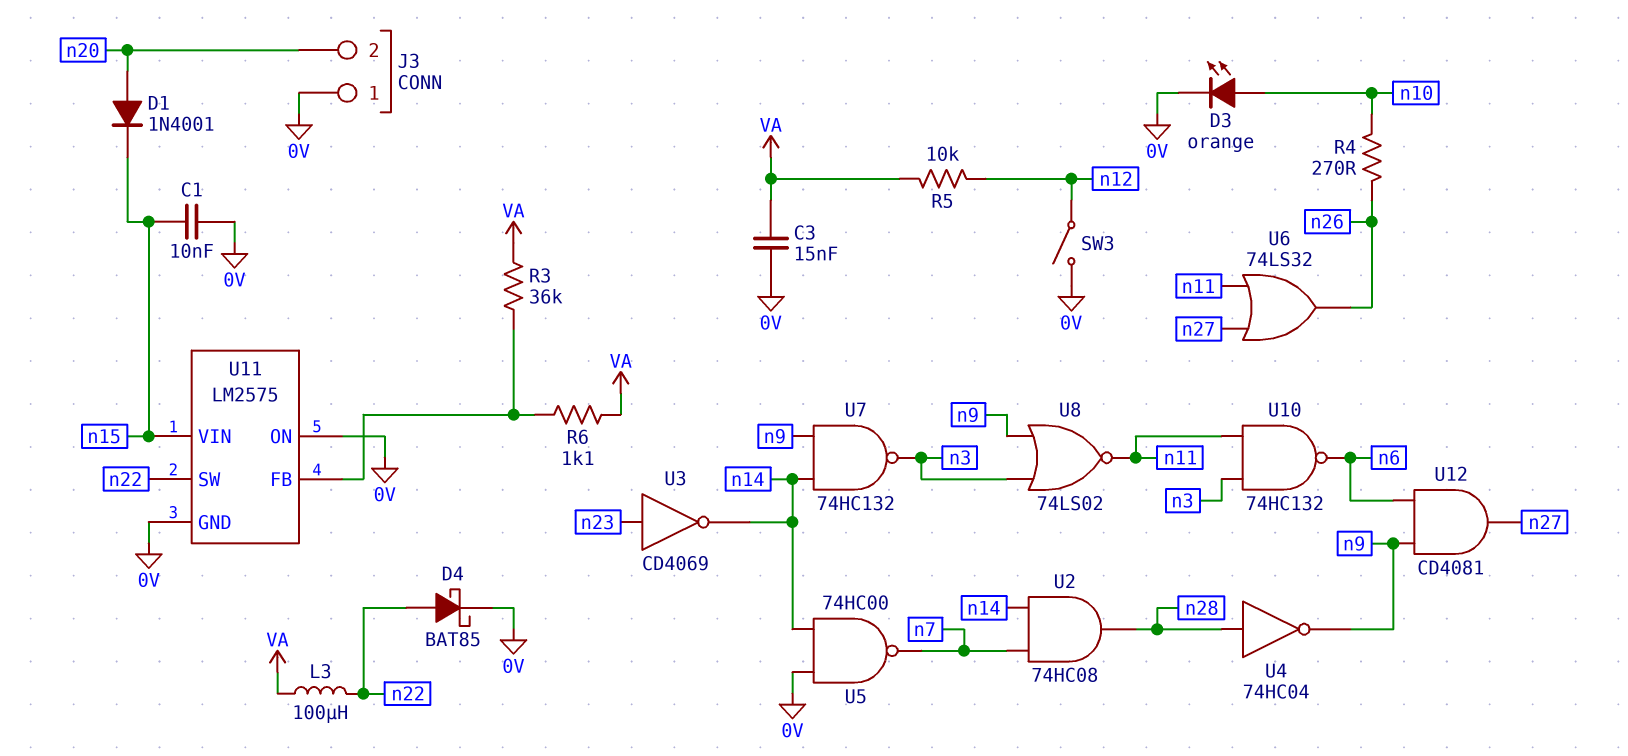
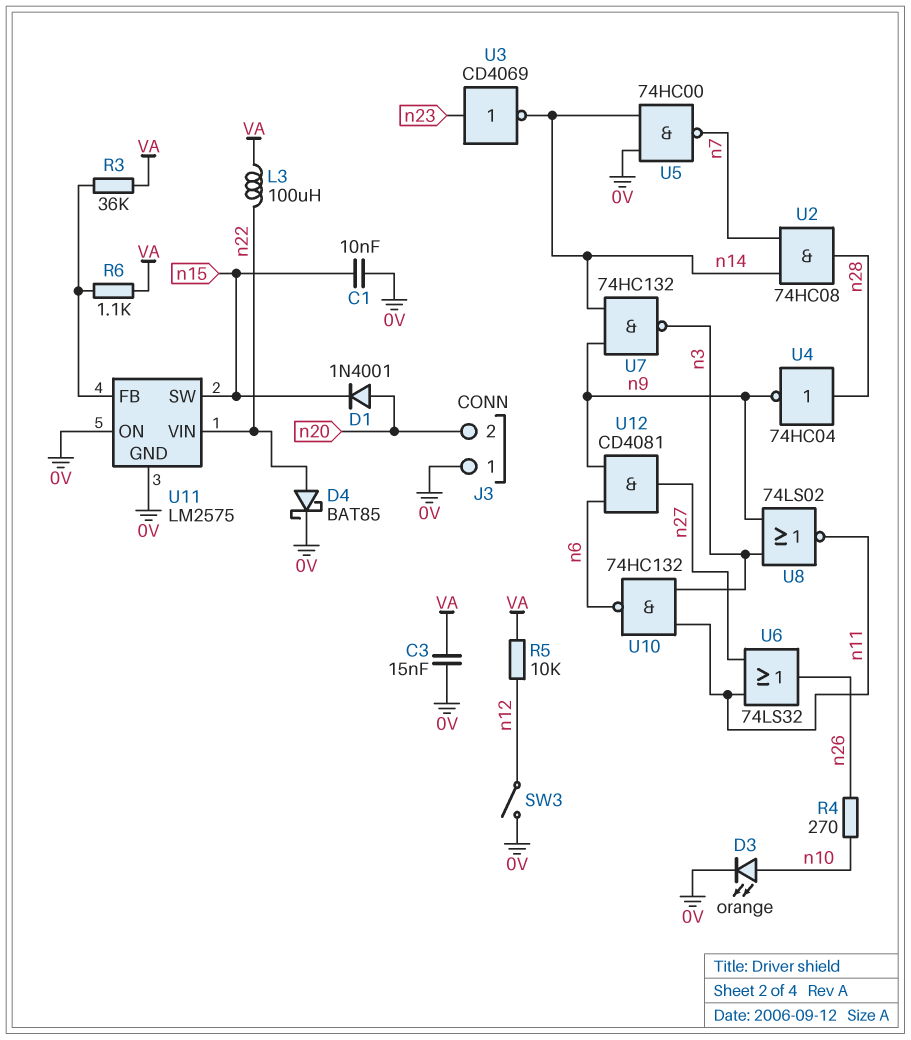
U11 pin SW: n22 -> n15
U11 pin VIN: n15 -> n22

